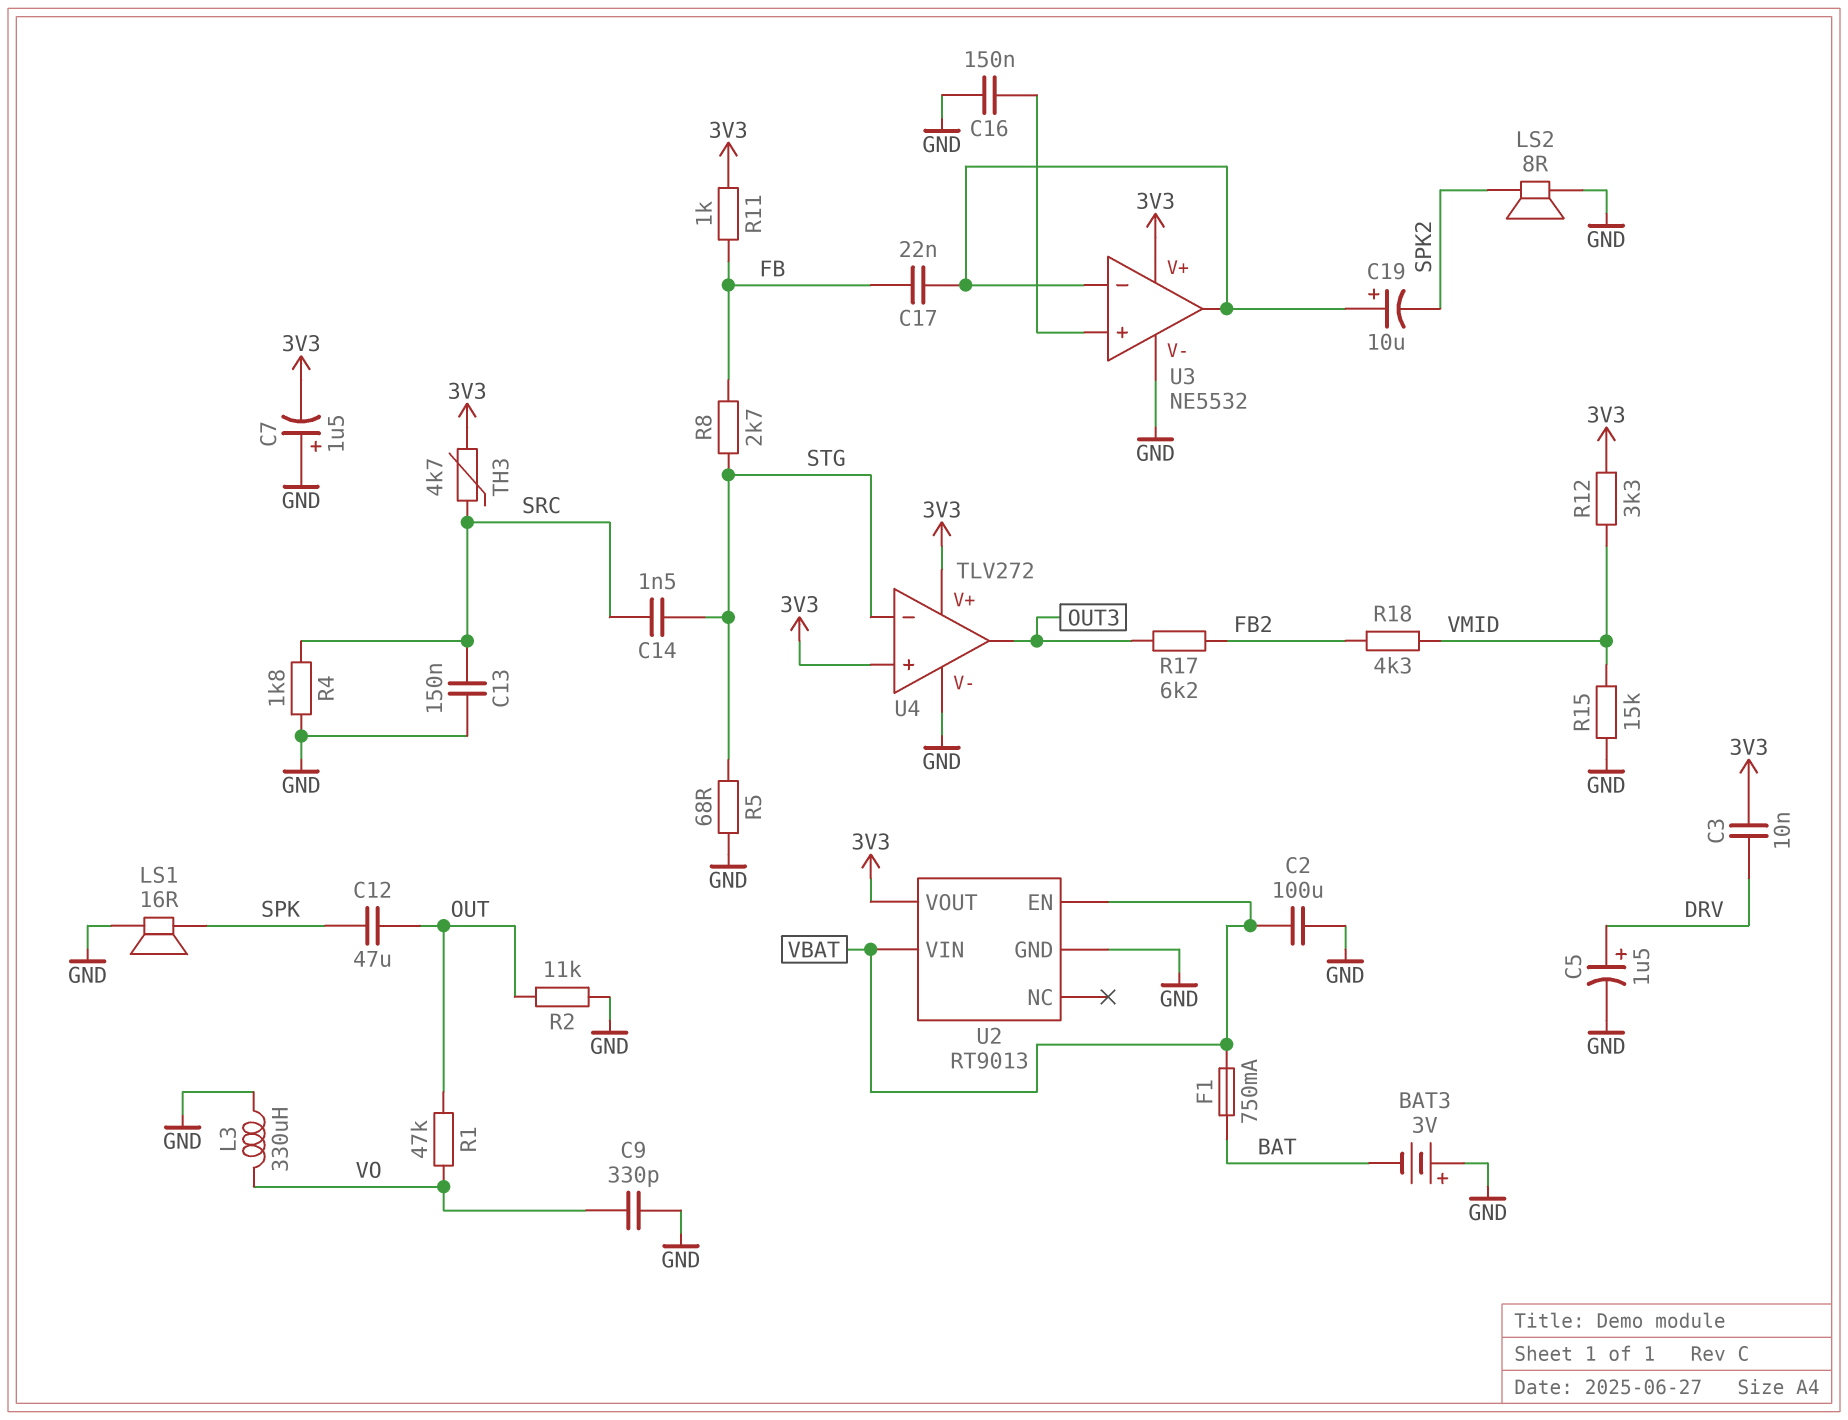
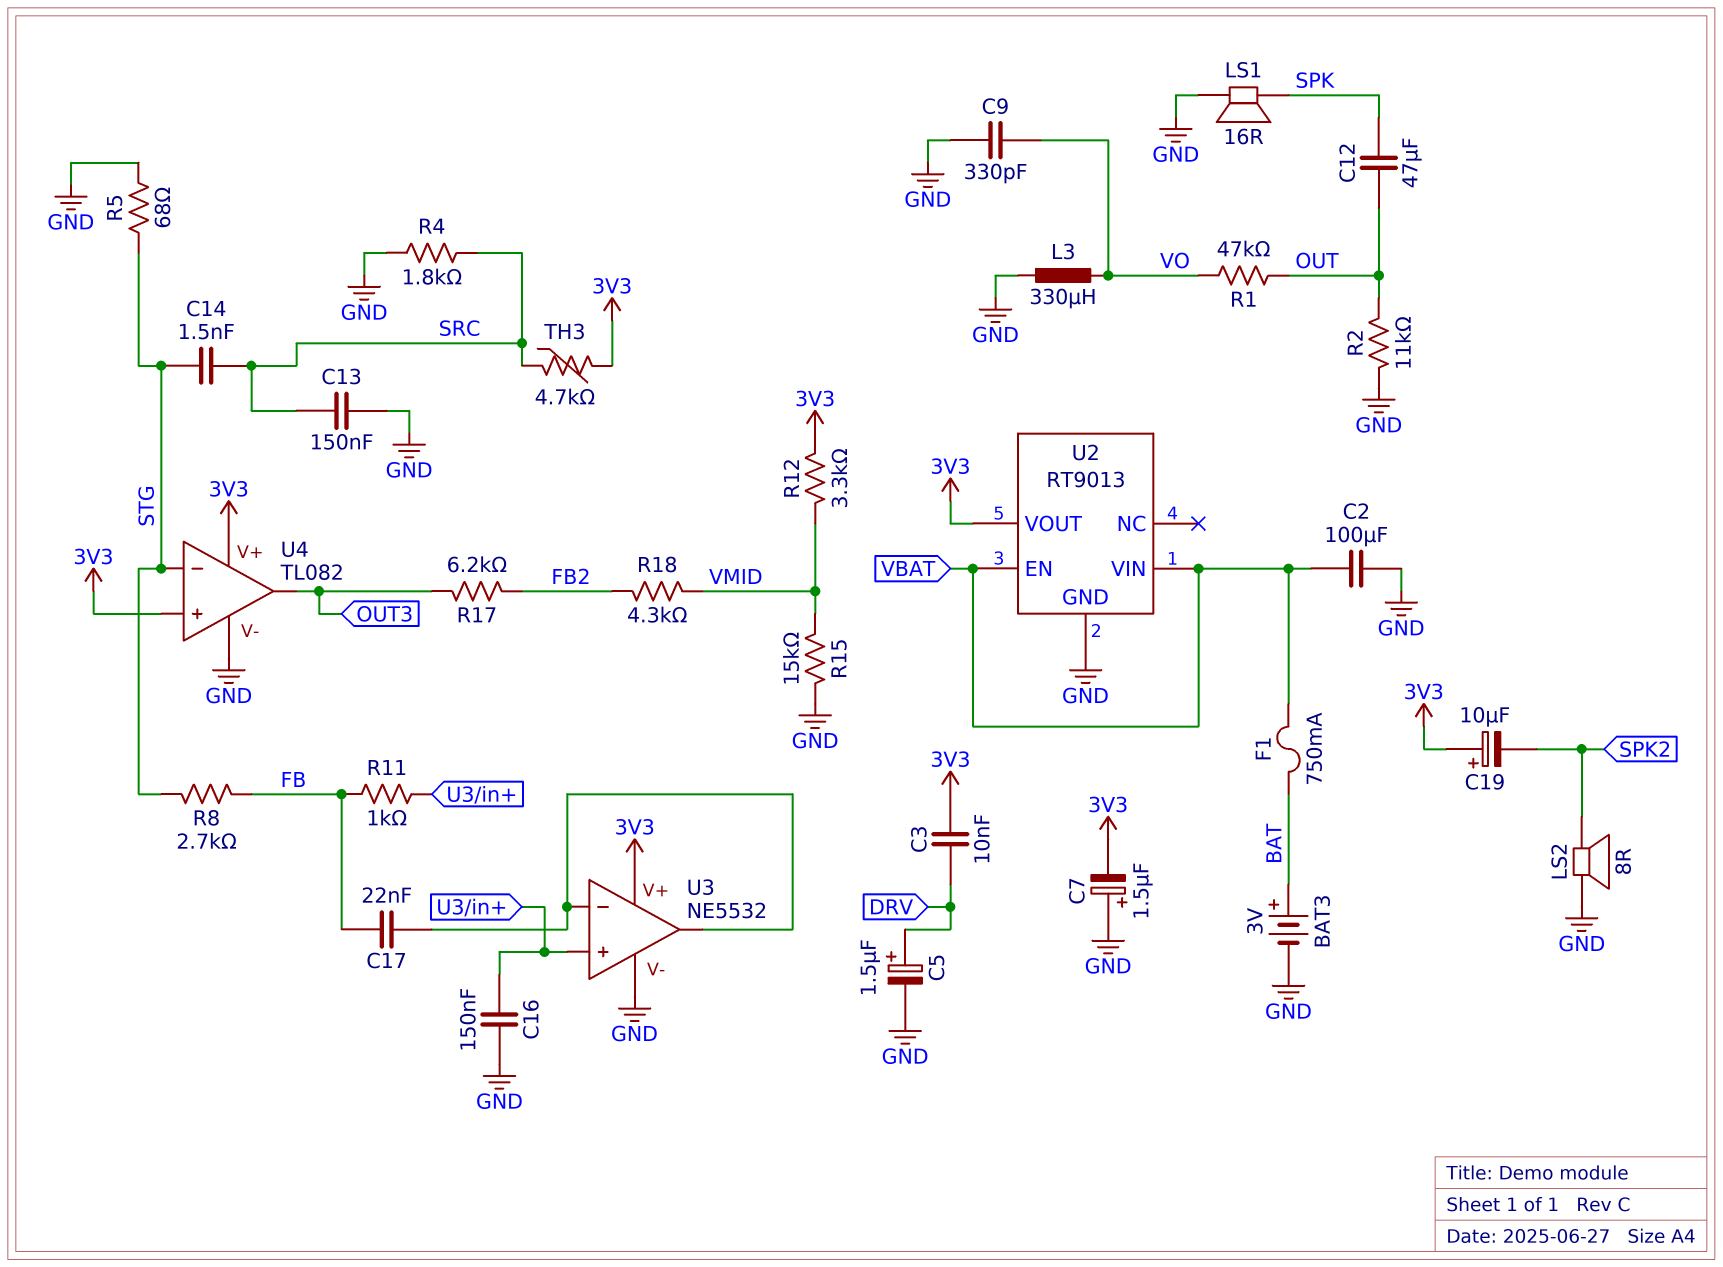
BAT3: 3V (plus GND, minus BAT) -> 3V (plus BAT, minus GND)
C19: 10uF (plus U3/in-, minus SPK2) -> 10uF (plus 3V3, minus SPK2)
R11: 1k (3V3, FB) -> 1k (FB, U3/in+)
U4: TLV272 -> TL082

